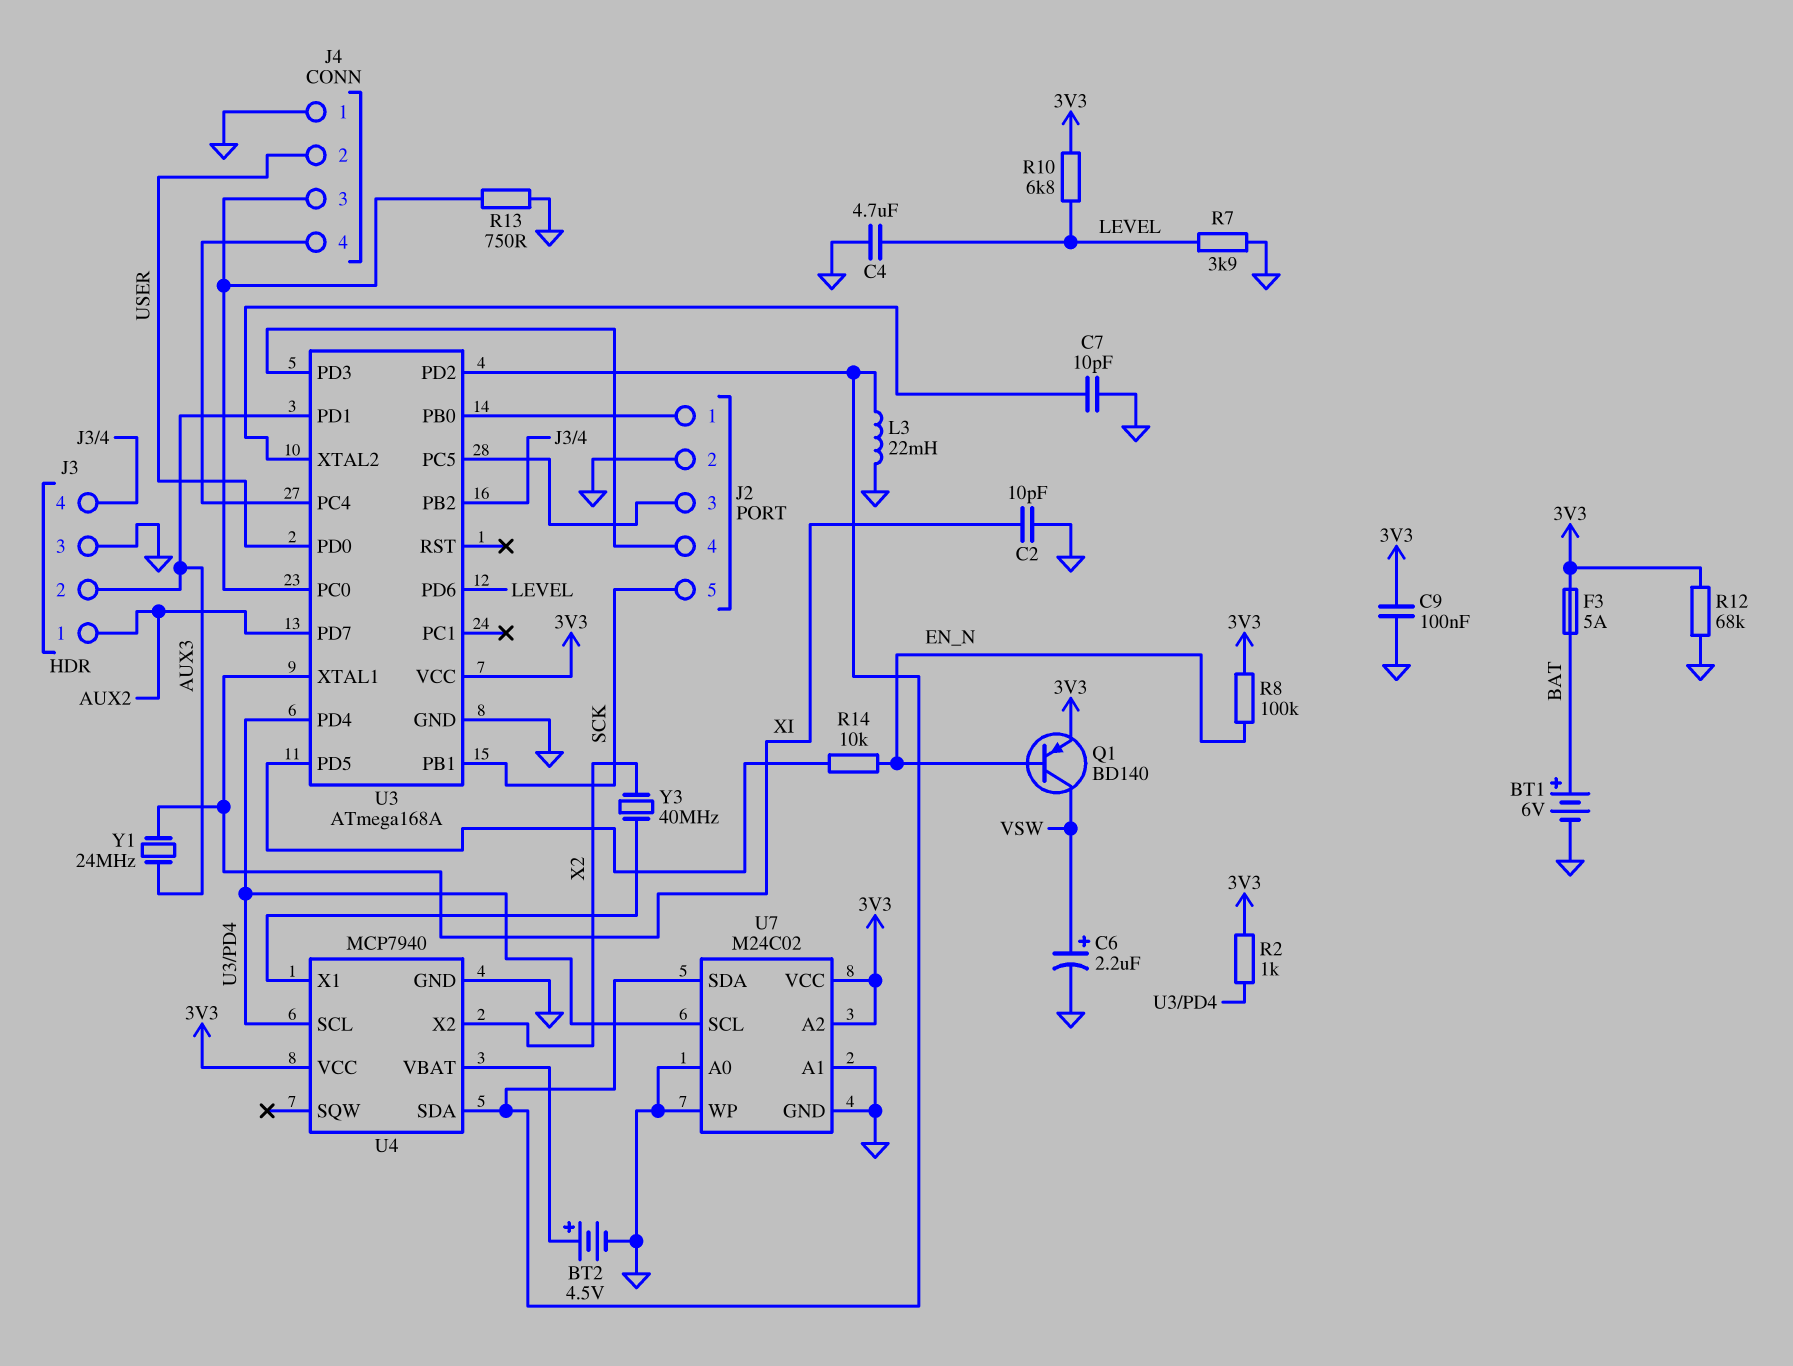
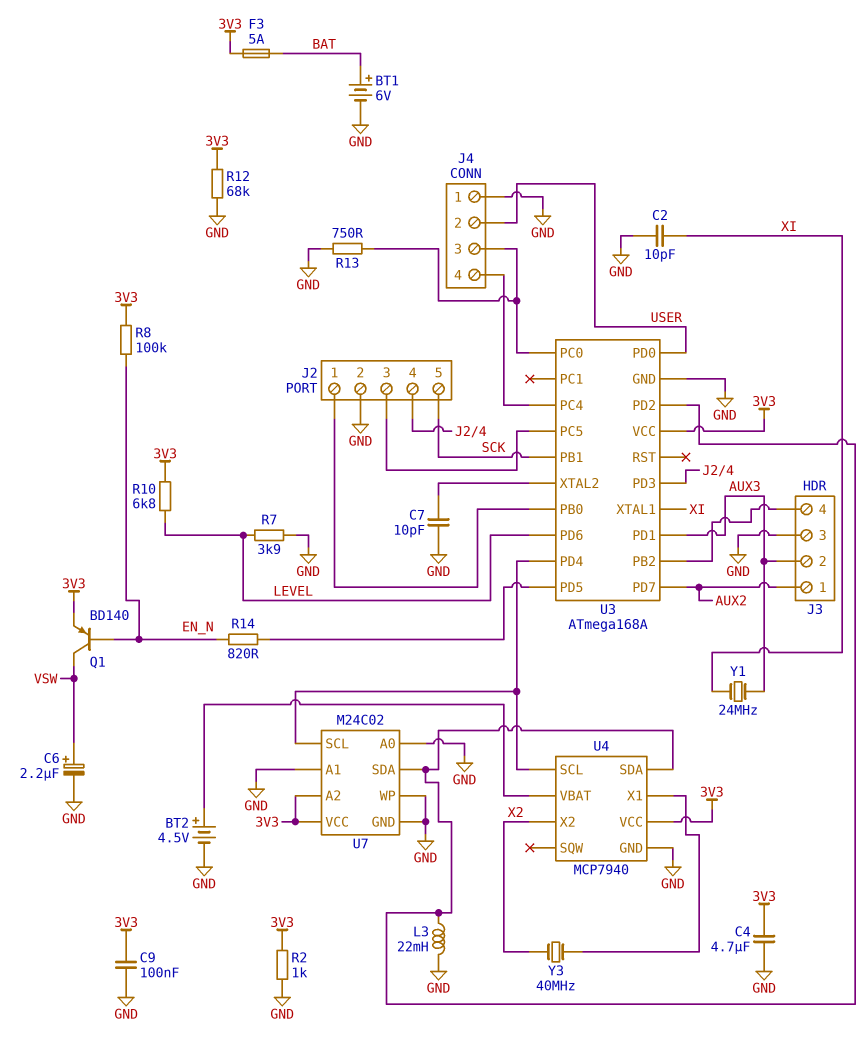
C4: 4.7uF (GND, LEVEL) -> 4.7uF (3V3, GND)
R2: 1k (3V3, U3/PD4) -> 1k (3V3, GND)
R14: 10k (EN_N, U3/PD5) -> 820 (EN_N, U3/PD5)

